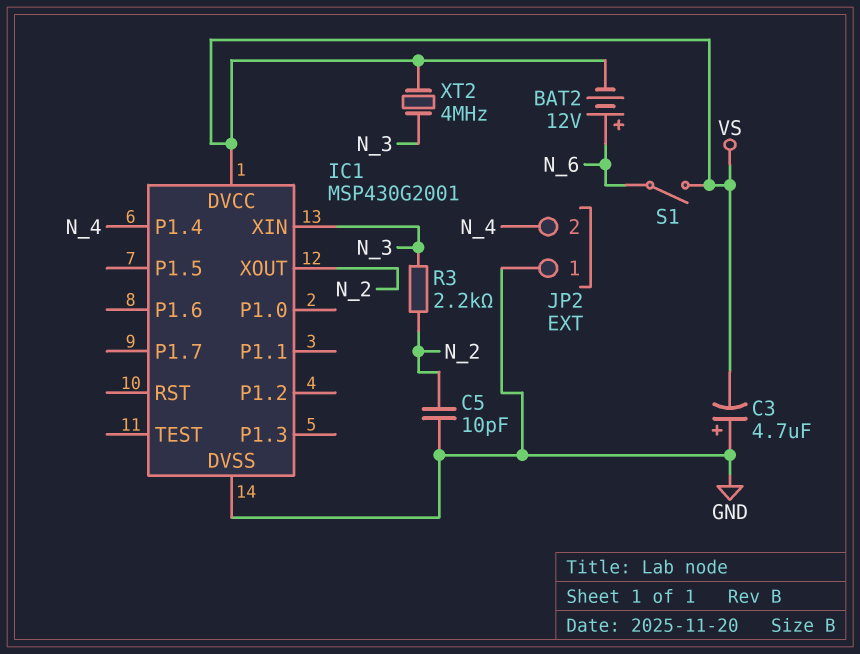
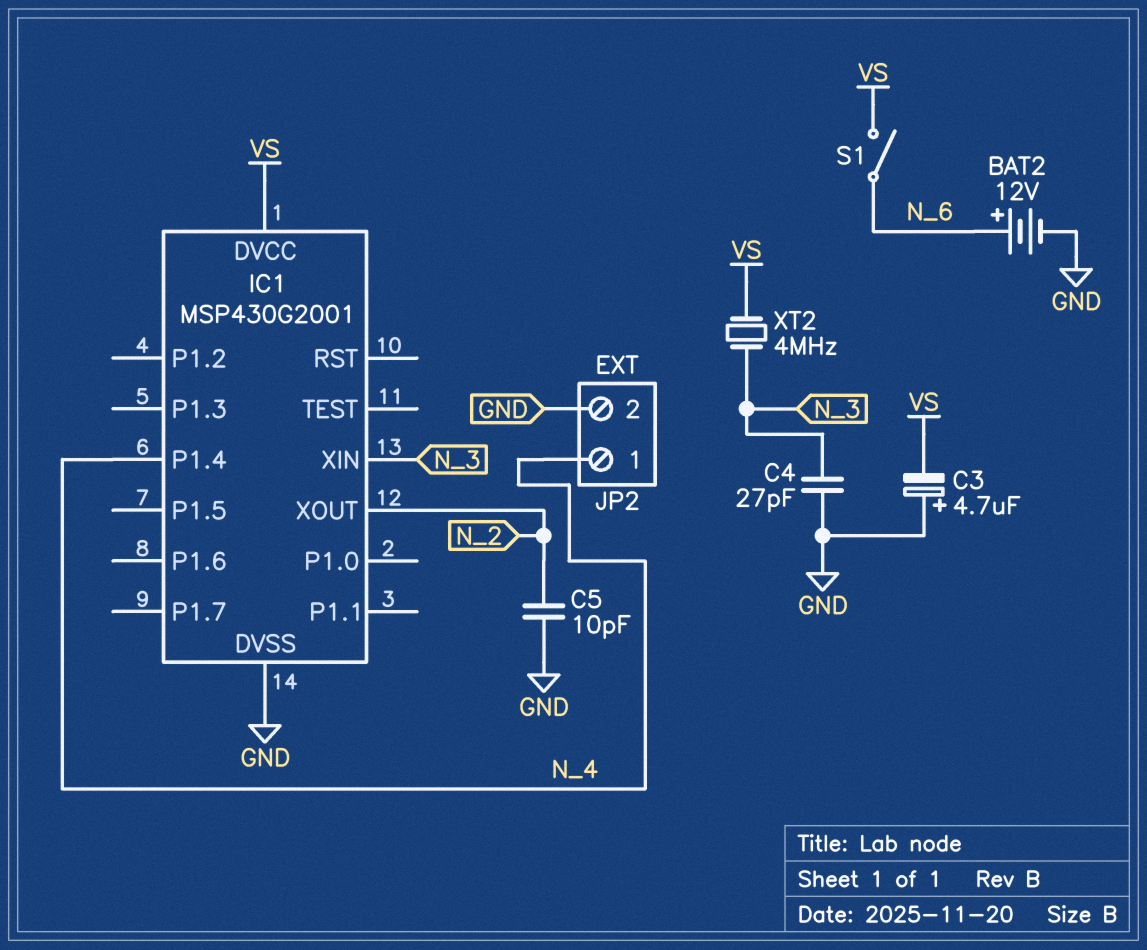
BAT2: 12V (plus N_6, minus VS) -> 12V (plus N_6, minus GND)
C4: none -> 27pF (GND, N_3)
JP2 pin 1: GND -> N_4
JP2 pin 2: N_4 -> GND
R3: 2.2k (N_2, N_3) -> none

